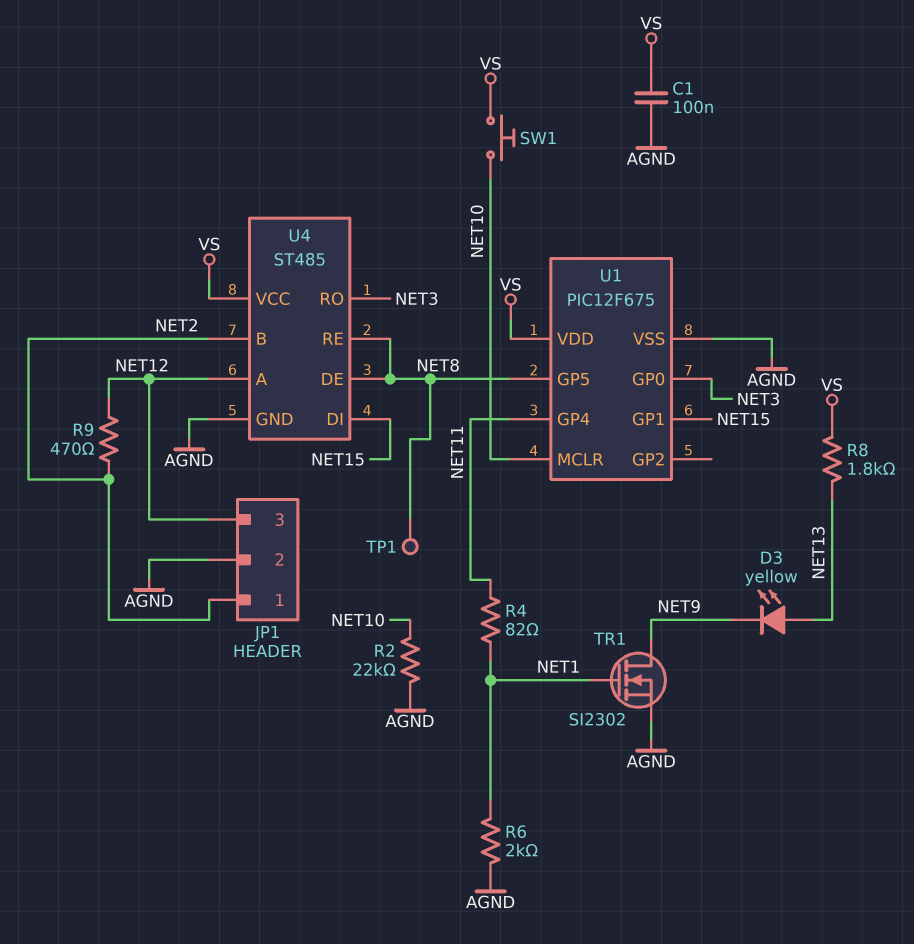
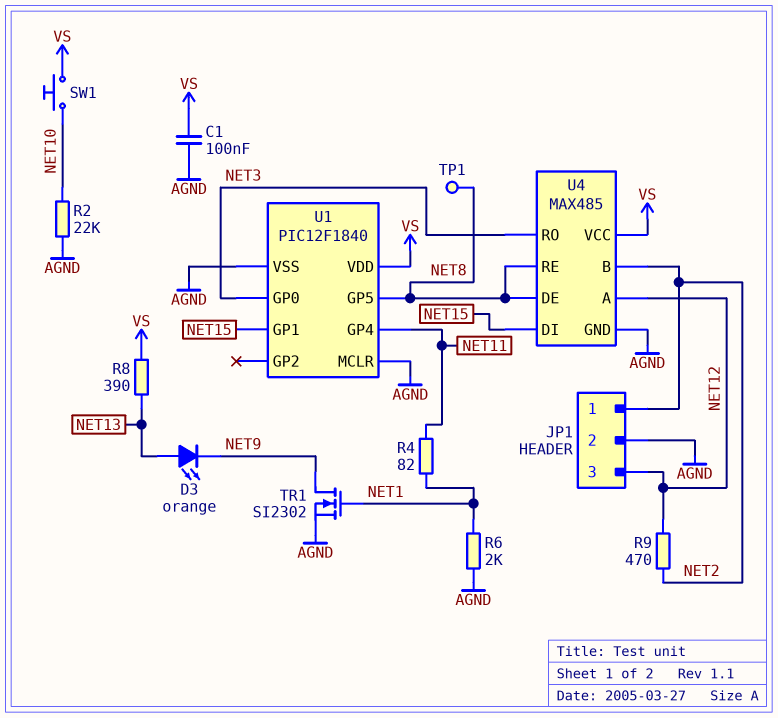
D3: LED yellow (A NET13, K NET9) -> LED orange (A NET13, K NET9)
R8: 1.8k (NET13, VS) -> 390 (NET13, VS)
U1: PIC12F675 -> PIC12F1840
U1 pin MCLR: NET10 -> AGND
U4: ST485 -> MAX485

